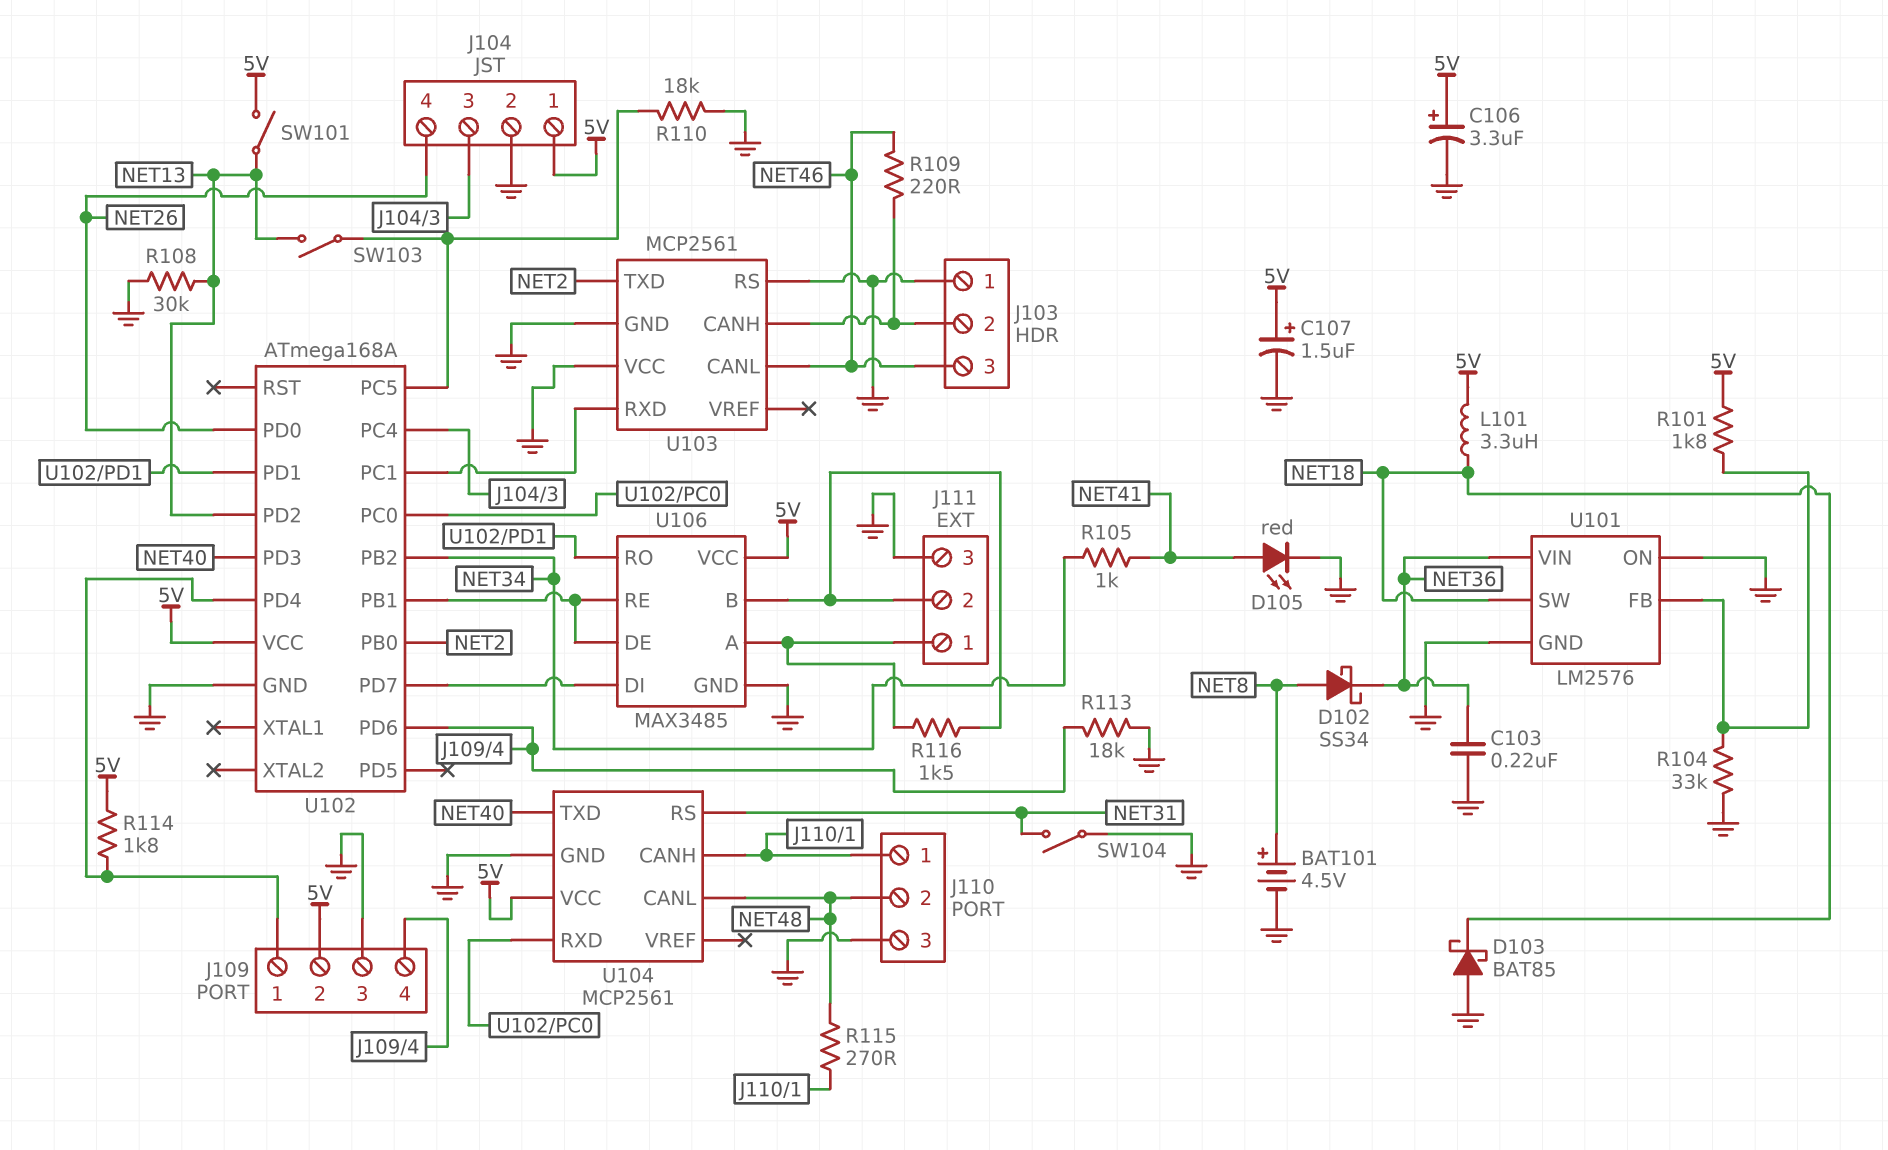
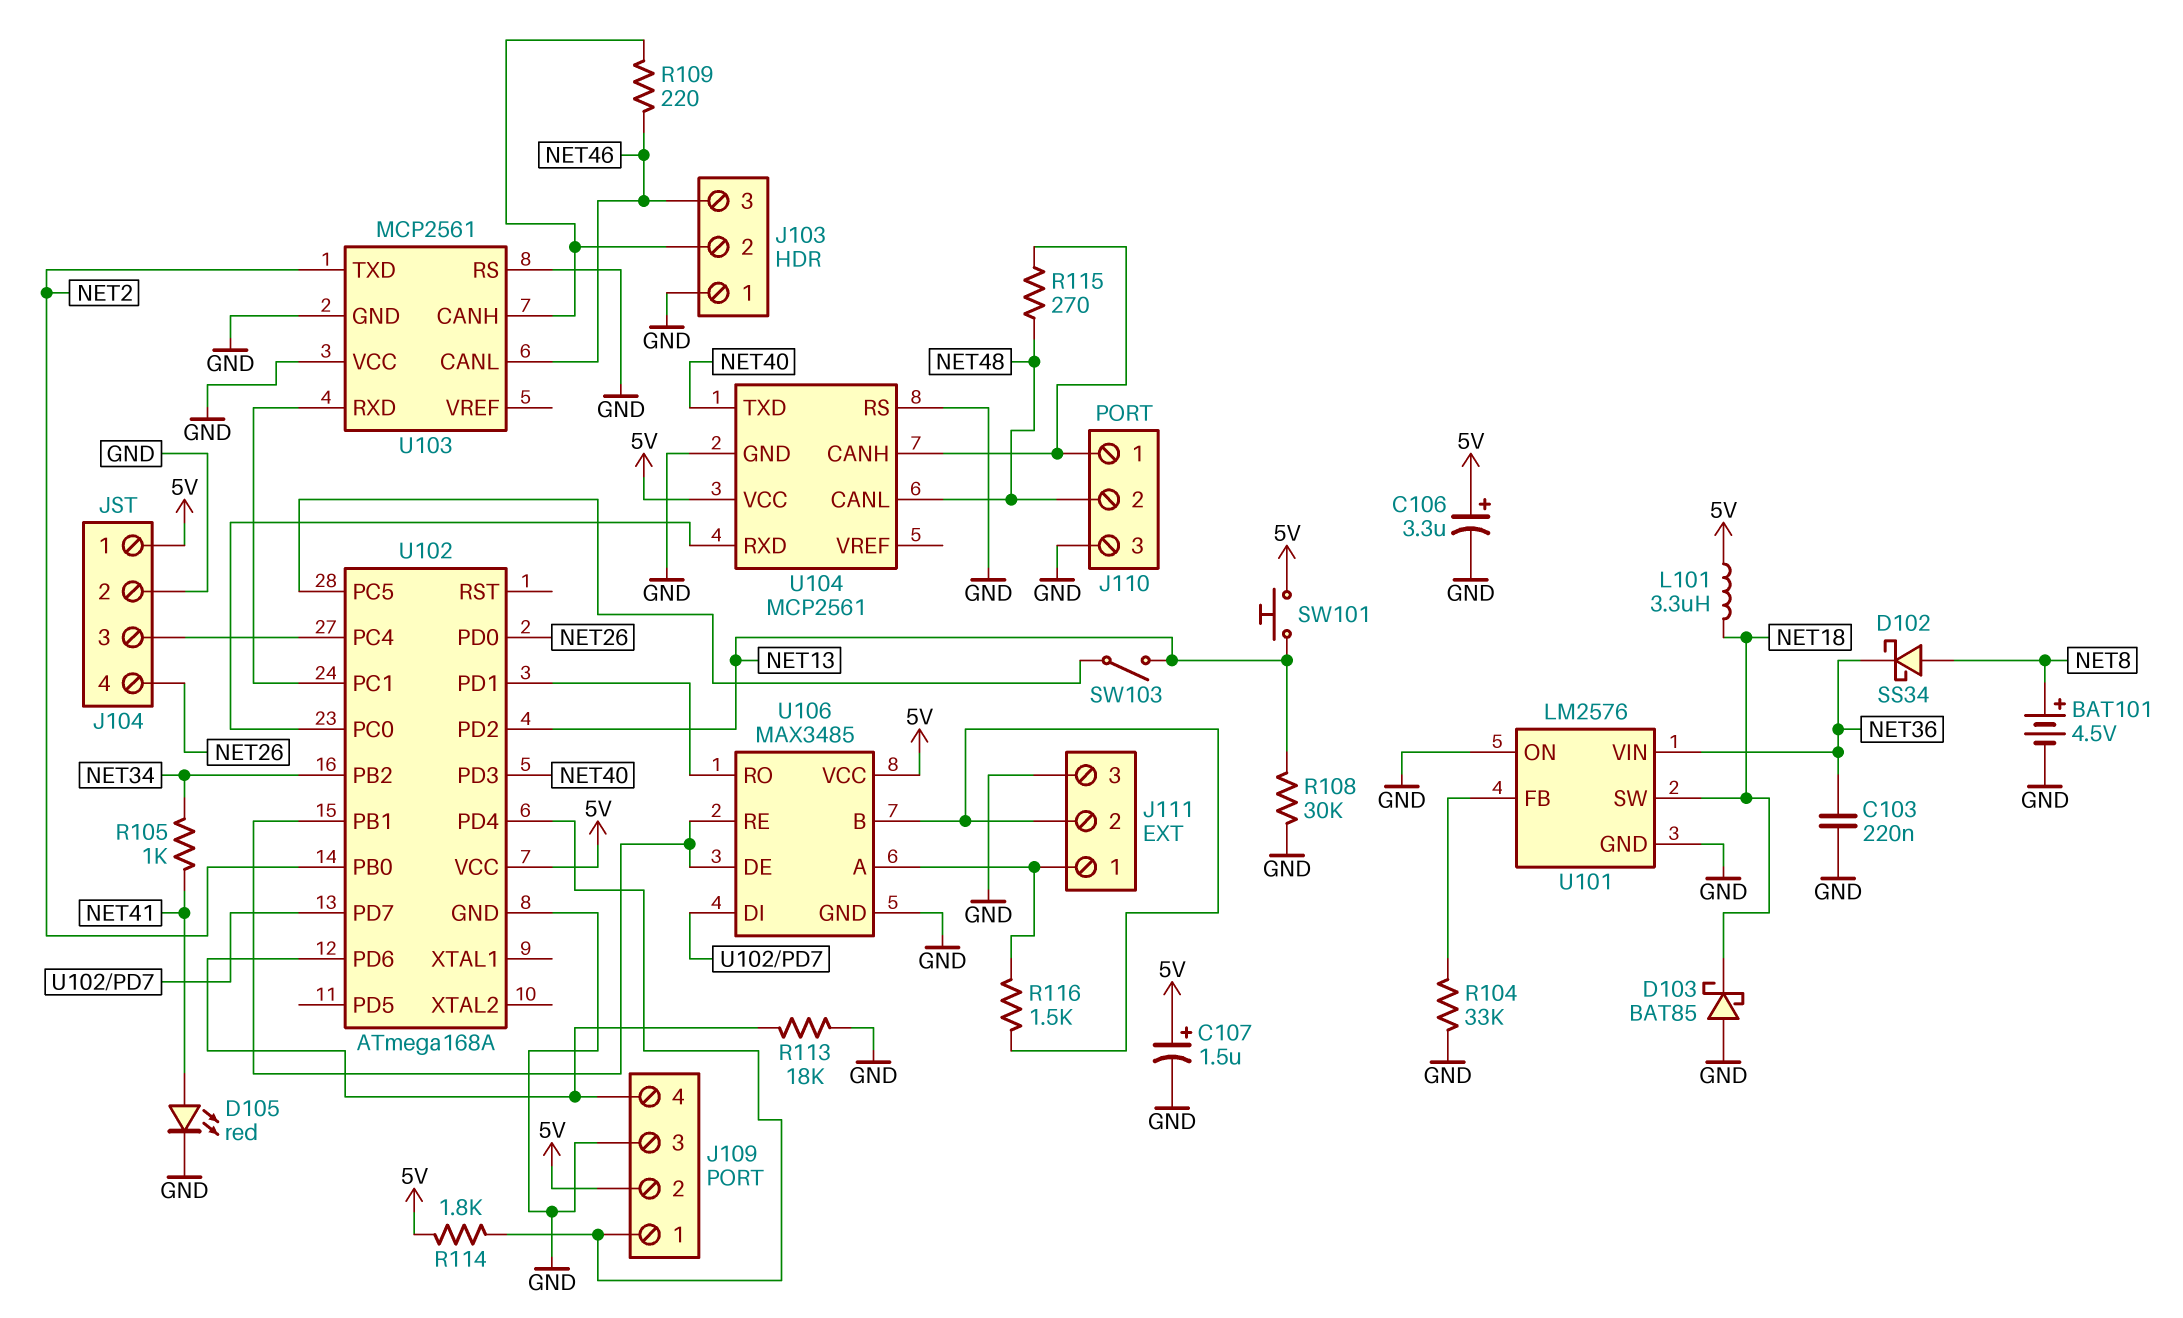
R101: 1.8k (5V, U101/FB) -> none
R110: 18k (GND, U102/PC5) -> none
SW101: switch (5V, NET13) -> button (5V, NET13)
SW104: switch (GND, NET31) -> none
U104 pin RS: NET31 -> GND

